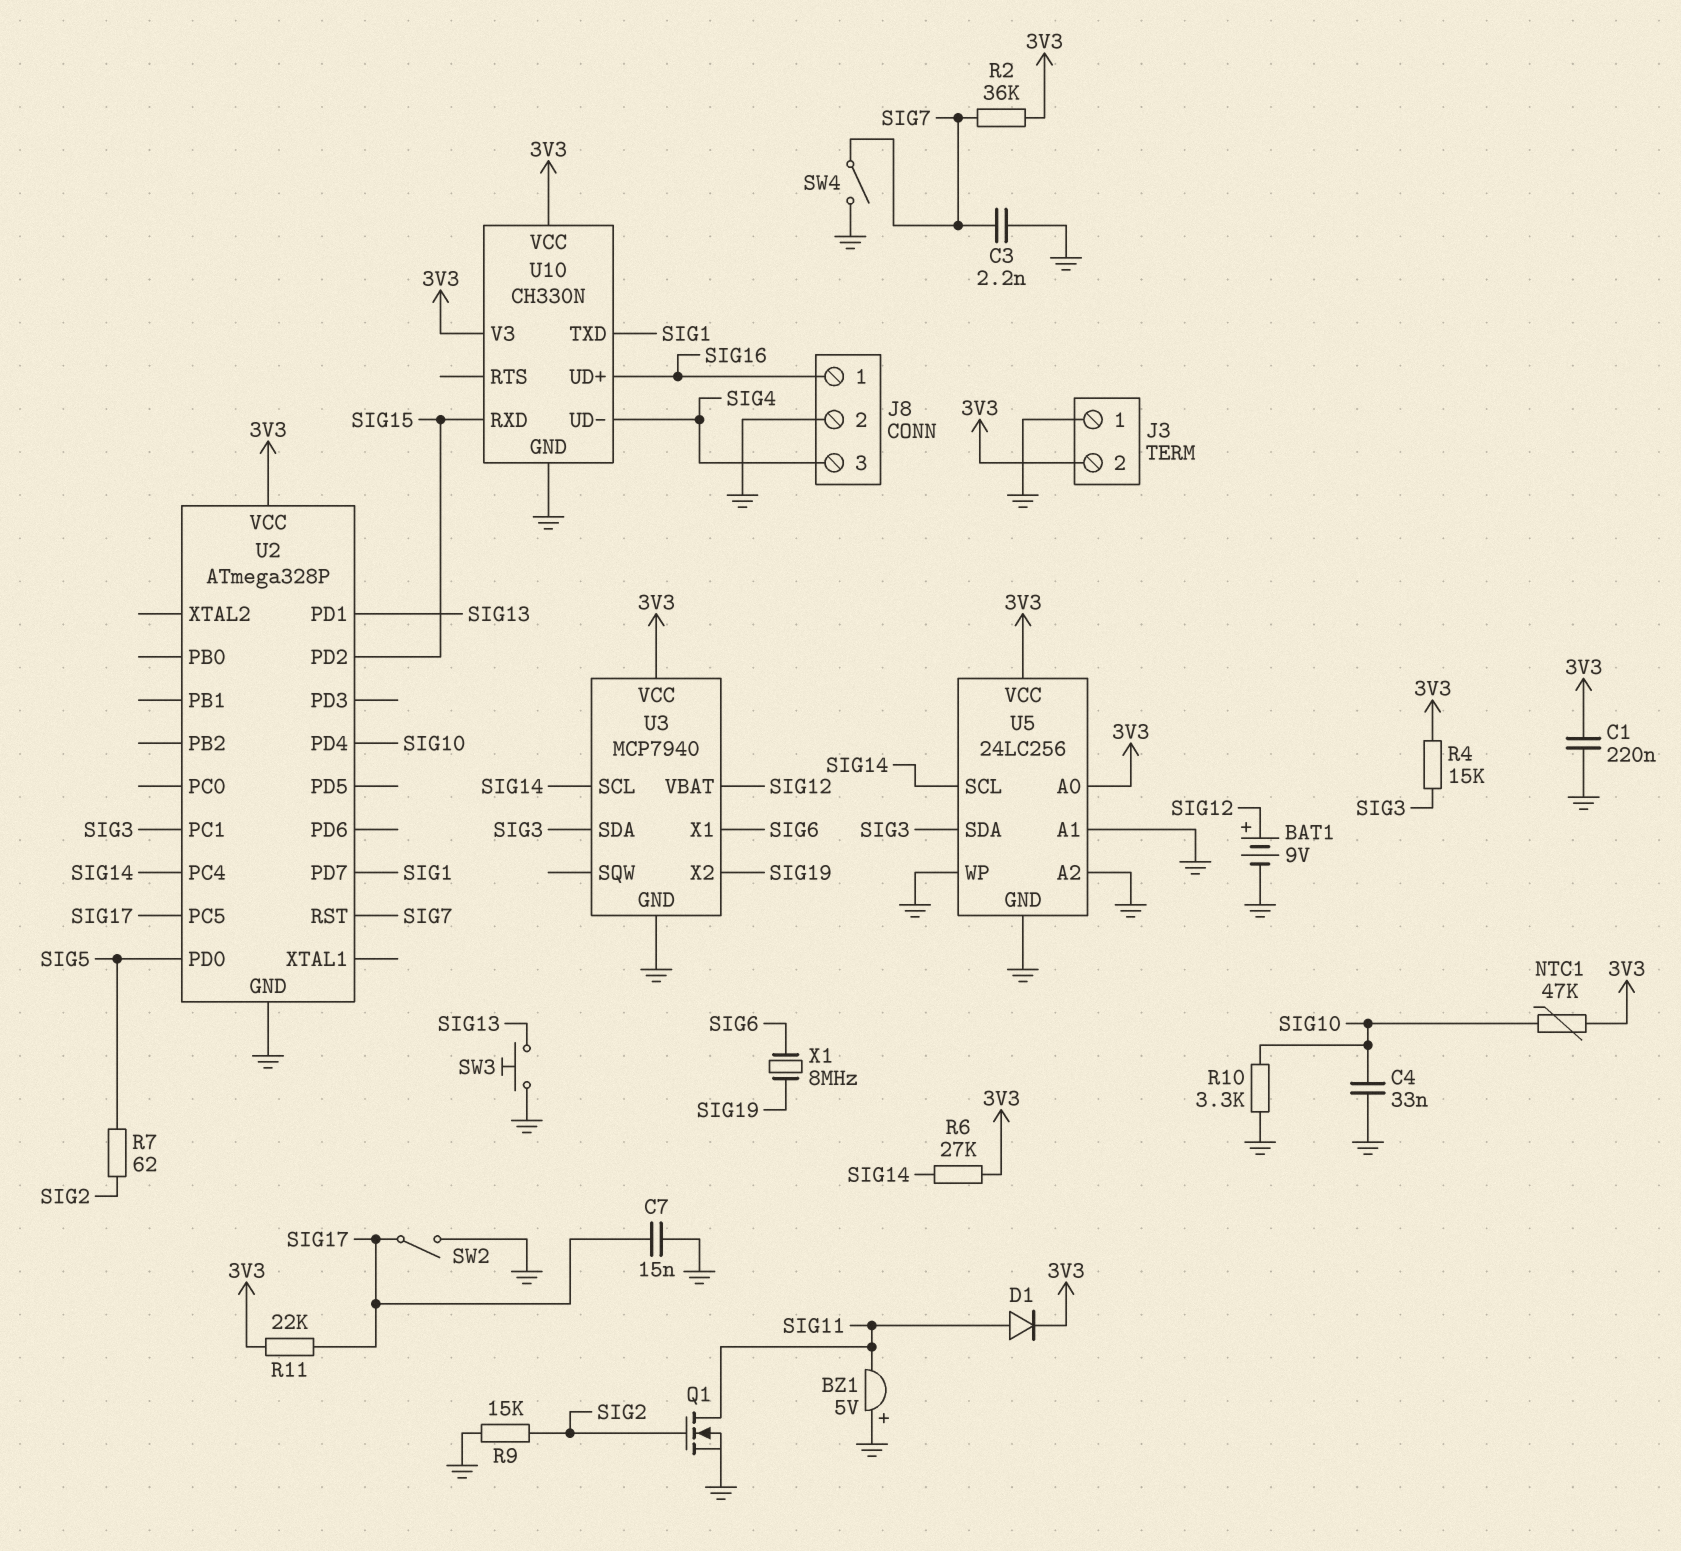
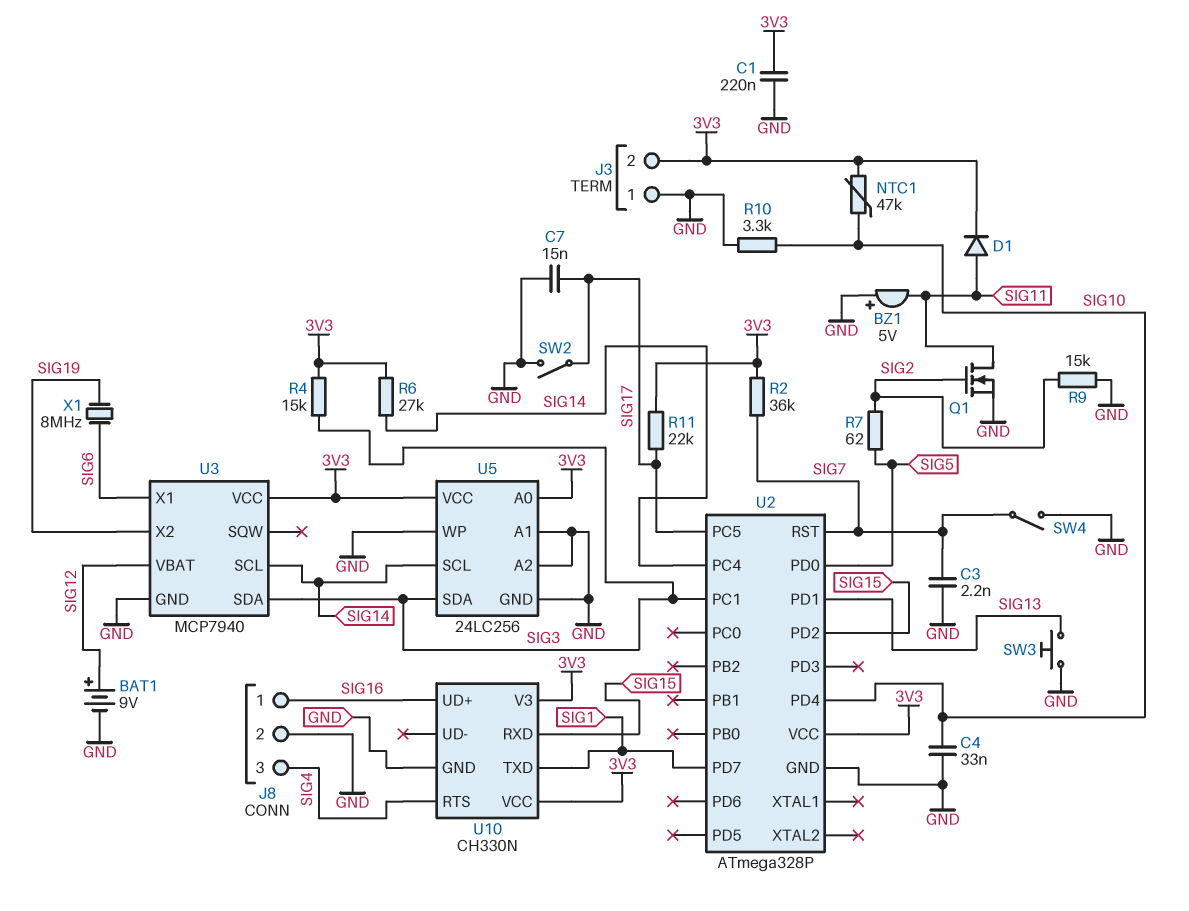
U10 pin RTS: none -> SIG4
U10 pin UD-: SIG4 -> none

